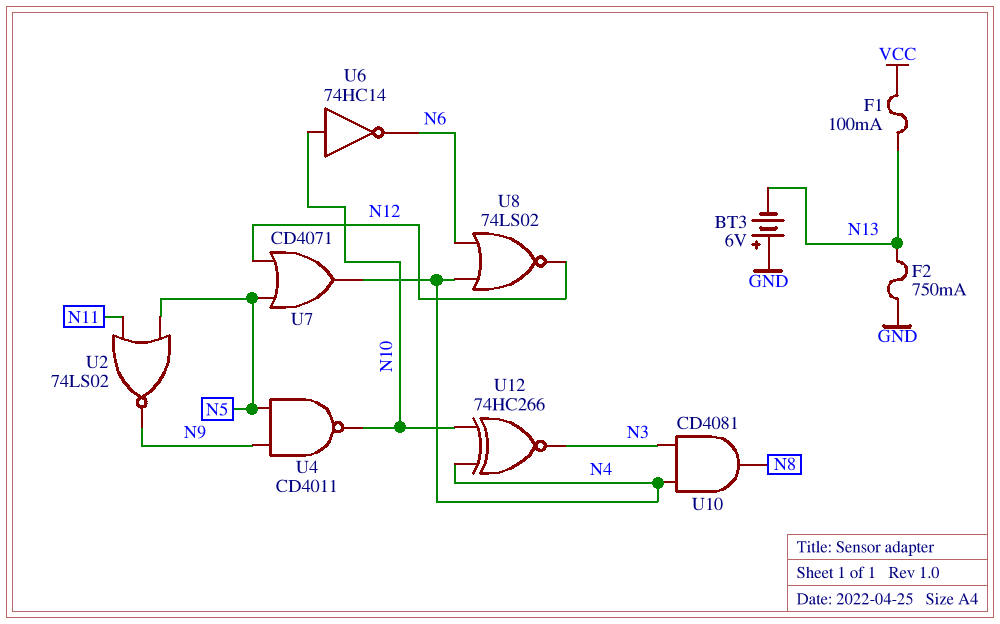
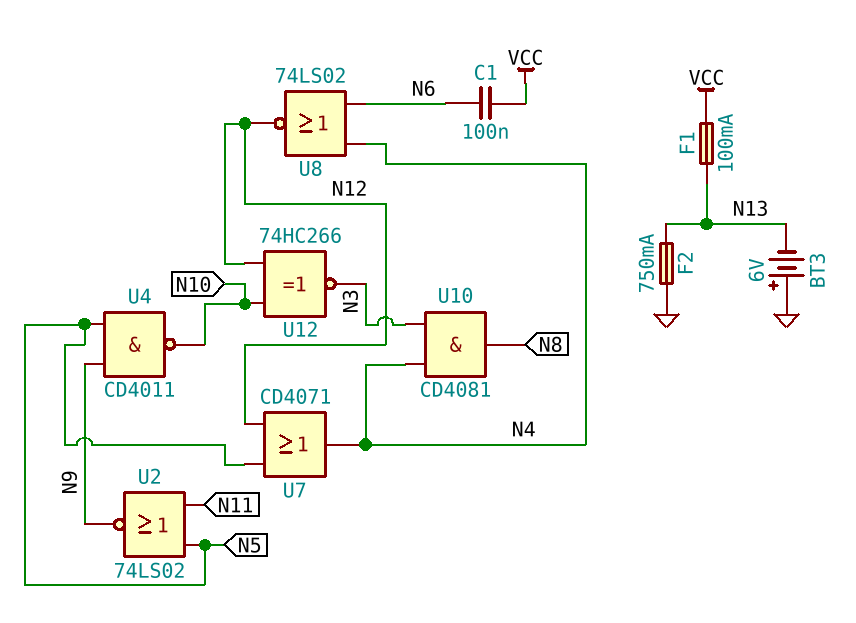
C1: none -> 100nF (N6, VCC)
U6: NOT 74HC14 (in N10, out N6) -> none
U12: XNOR 74HC266 (in N4, in N10, out N3) -> XNOR 74HC266 (in N10, in N12, out N3)

